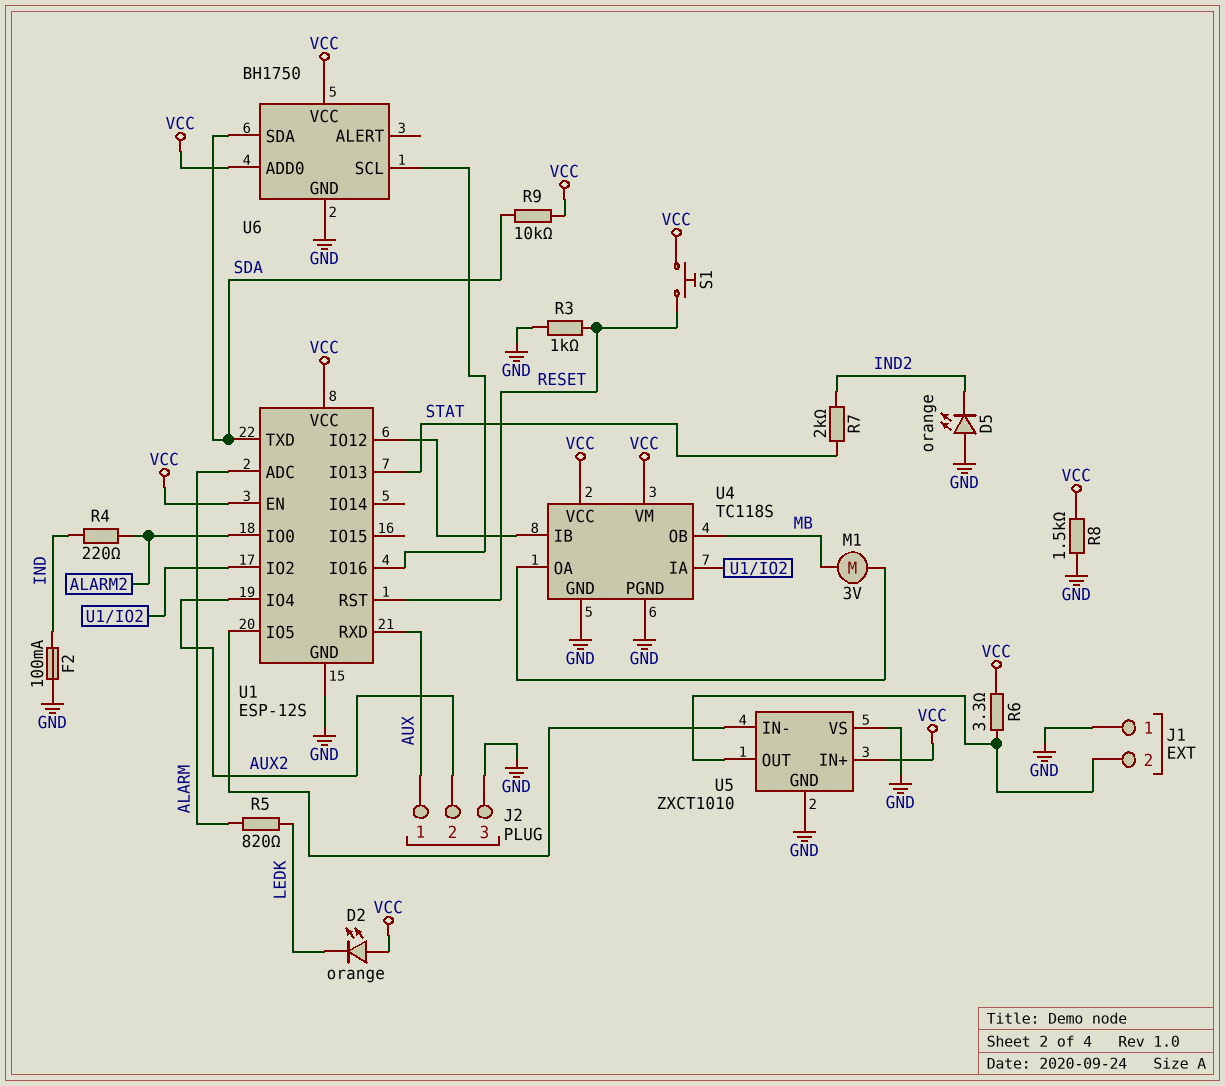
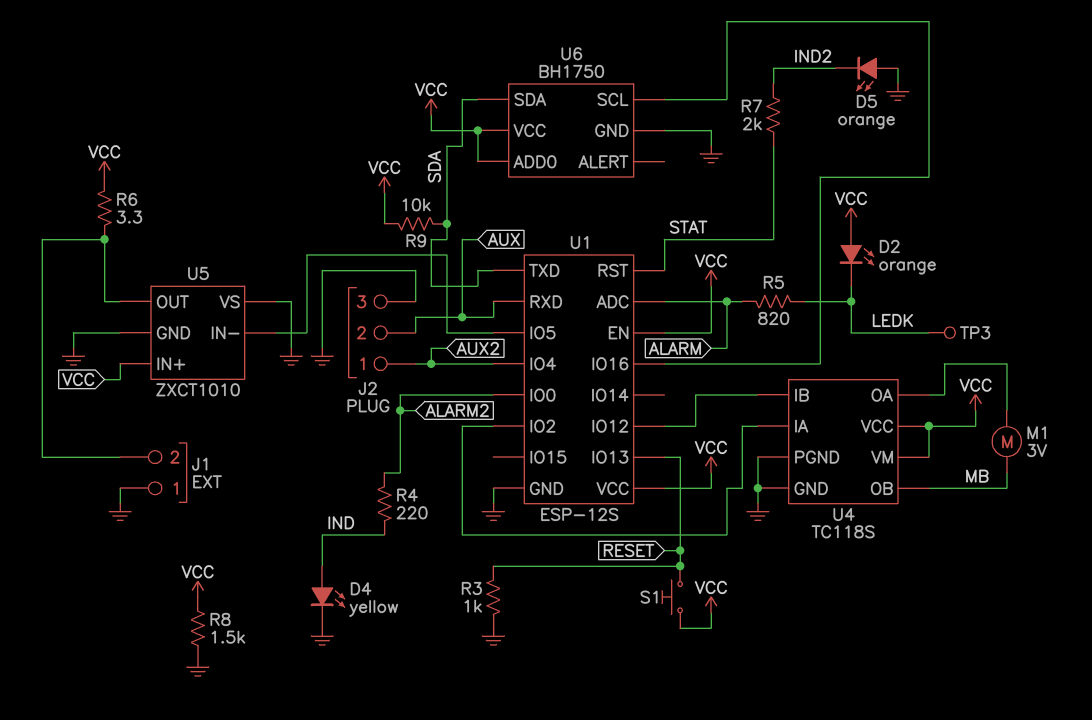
D4: none -> LED yellow (A IND, K GND)
F2: 100mA (GND, IND) -> none
J2 pin 1: AUX -> AUX2
J2 pin 2: AUX2 -> AUX
TP3: none -> test point (LEDK)
U1 pin IO13: STAT -> RESET
U1 pin RST: RESET -> STAT

